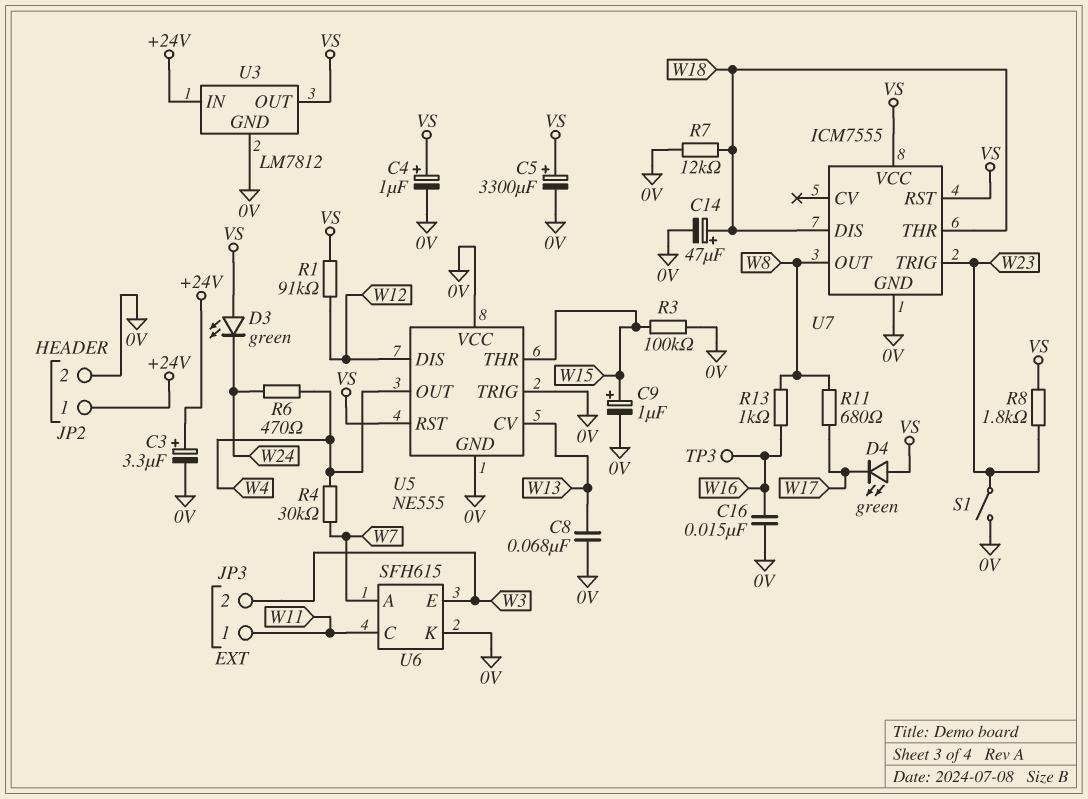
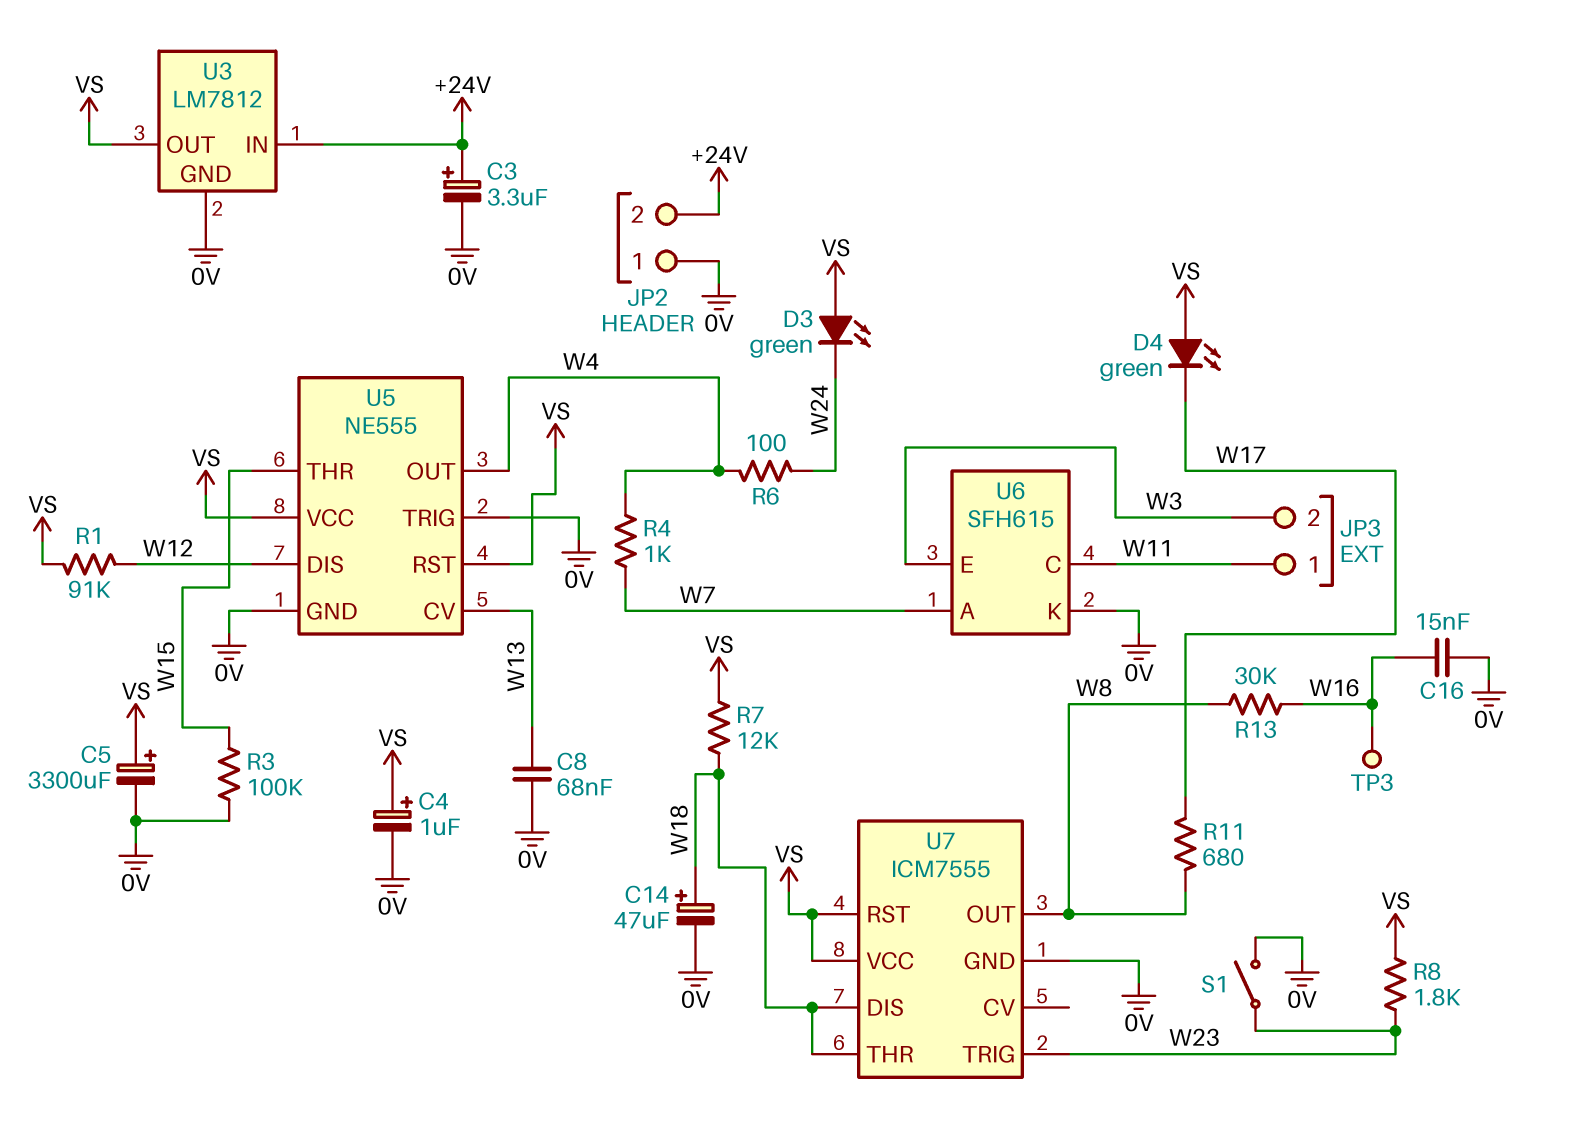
C9: 1uF (plus W15, minus 0V) -> none
JP2 pin 1: +24V -> 0V
JP2 pin 2: 0V -> +24V
R4: 30k (W4, W7) -> 1k (W4, W7)
R6: 470 (W4, W24) -> 100 (W4, W24)
R7: 12k (0V, W18) -> 12k (VS, W18)
R13: 1k (W8, W16) -> 30k (W8, W16)
U5 pin VCC: 0V -> VS

